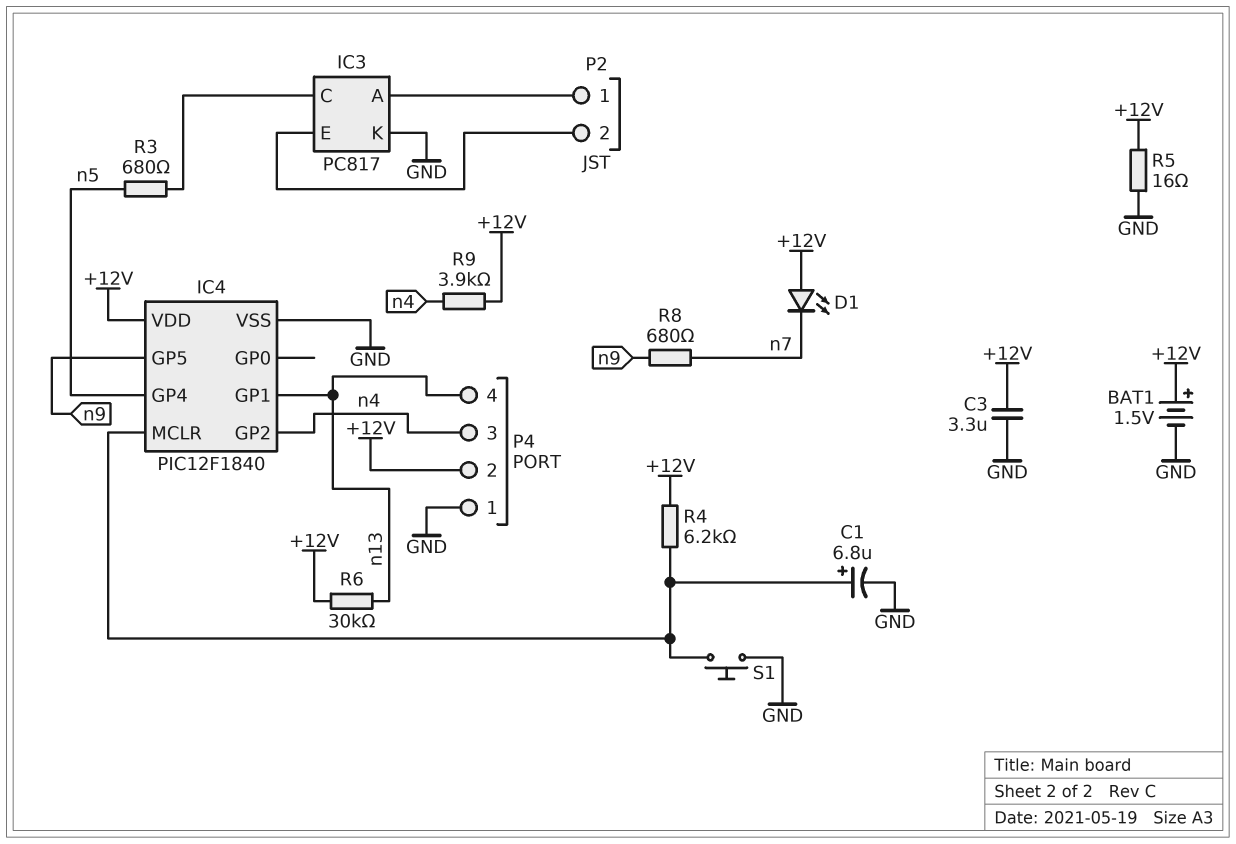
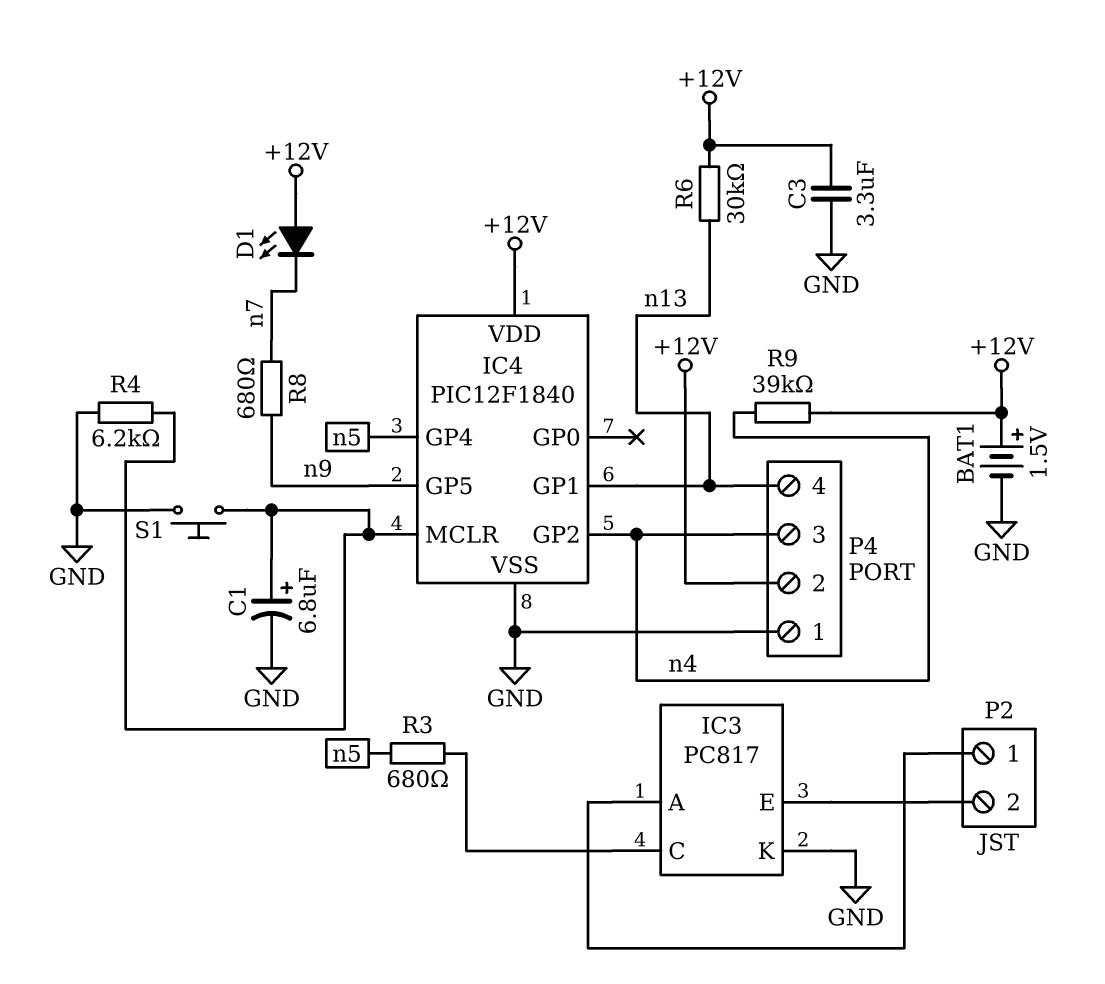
R4: 6.2k (+12V, IC4/MCLR) -> 6.2k (GND, IC4/MCLR)
R5: 16 (+12V, GND) -> none
R9: 3.9k (+12V, n4) -> 39k (+12V, n4)

